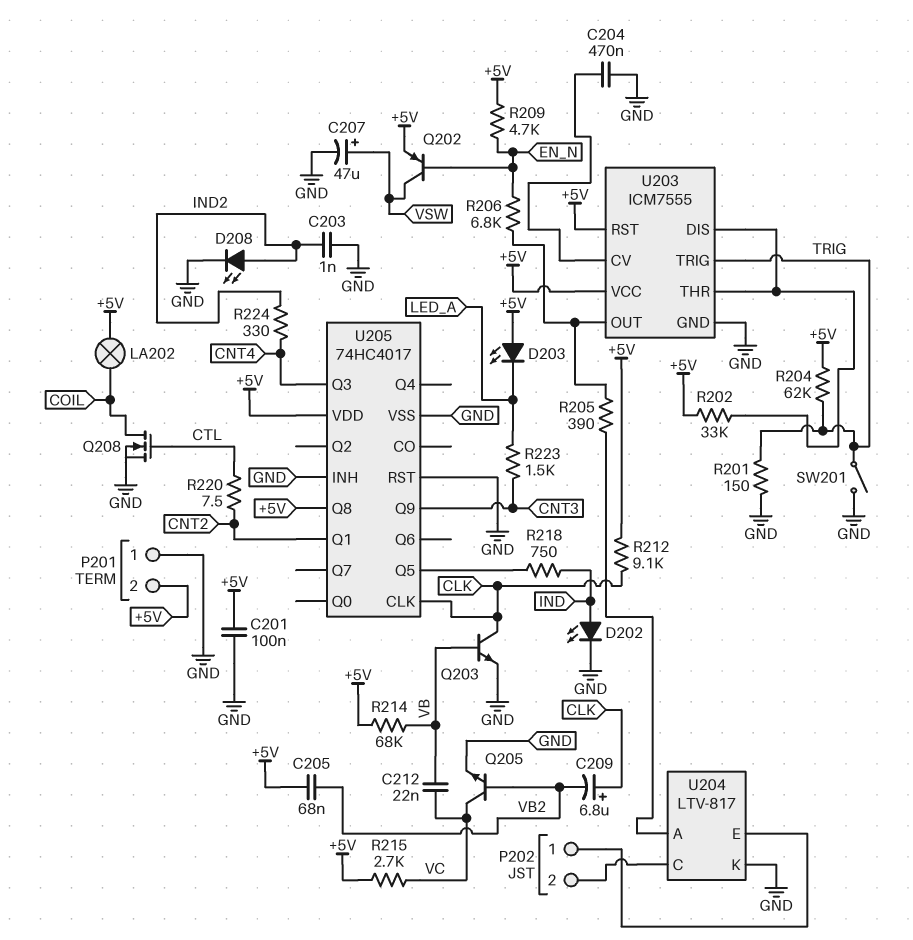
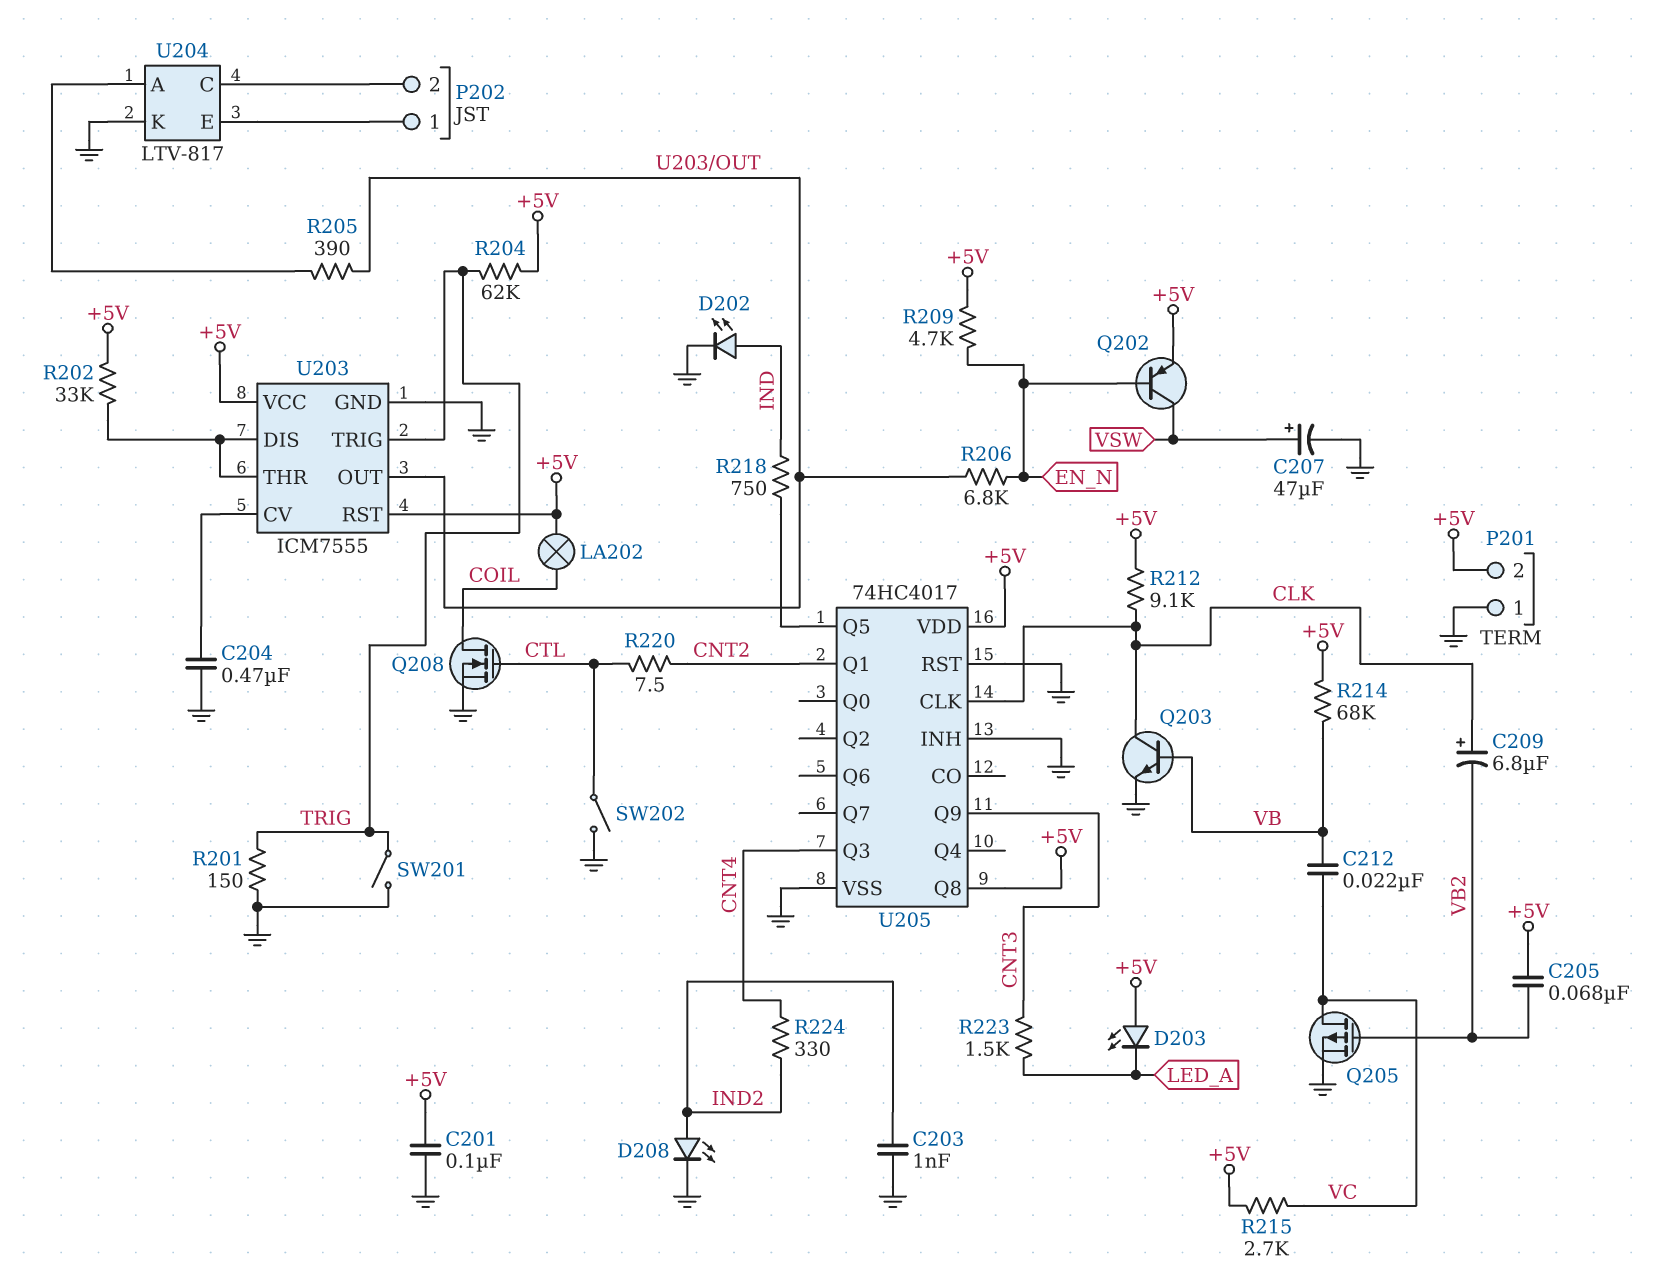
Q205: NPN (B VB2, C VC, E GND) -> PMOS (G VB2, D VC, S GND)
SW202: none -> switch (CTL, GND)

